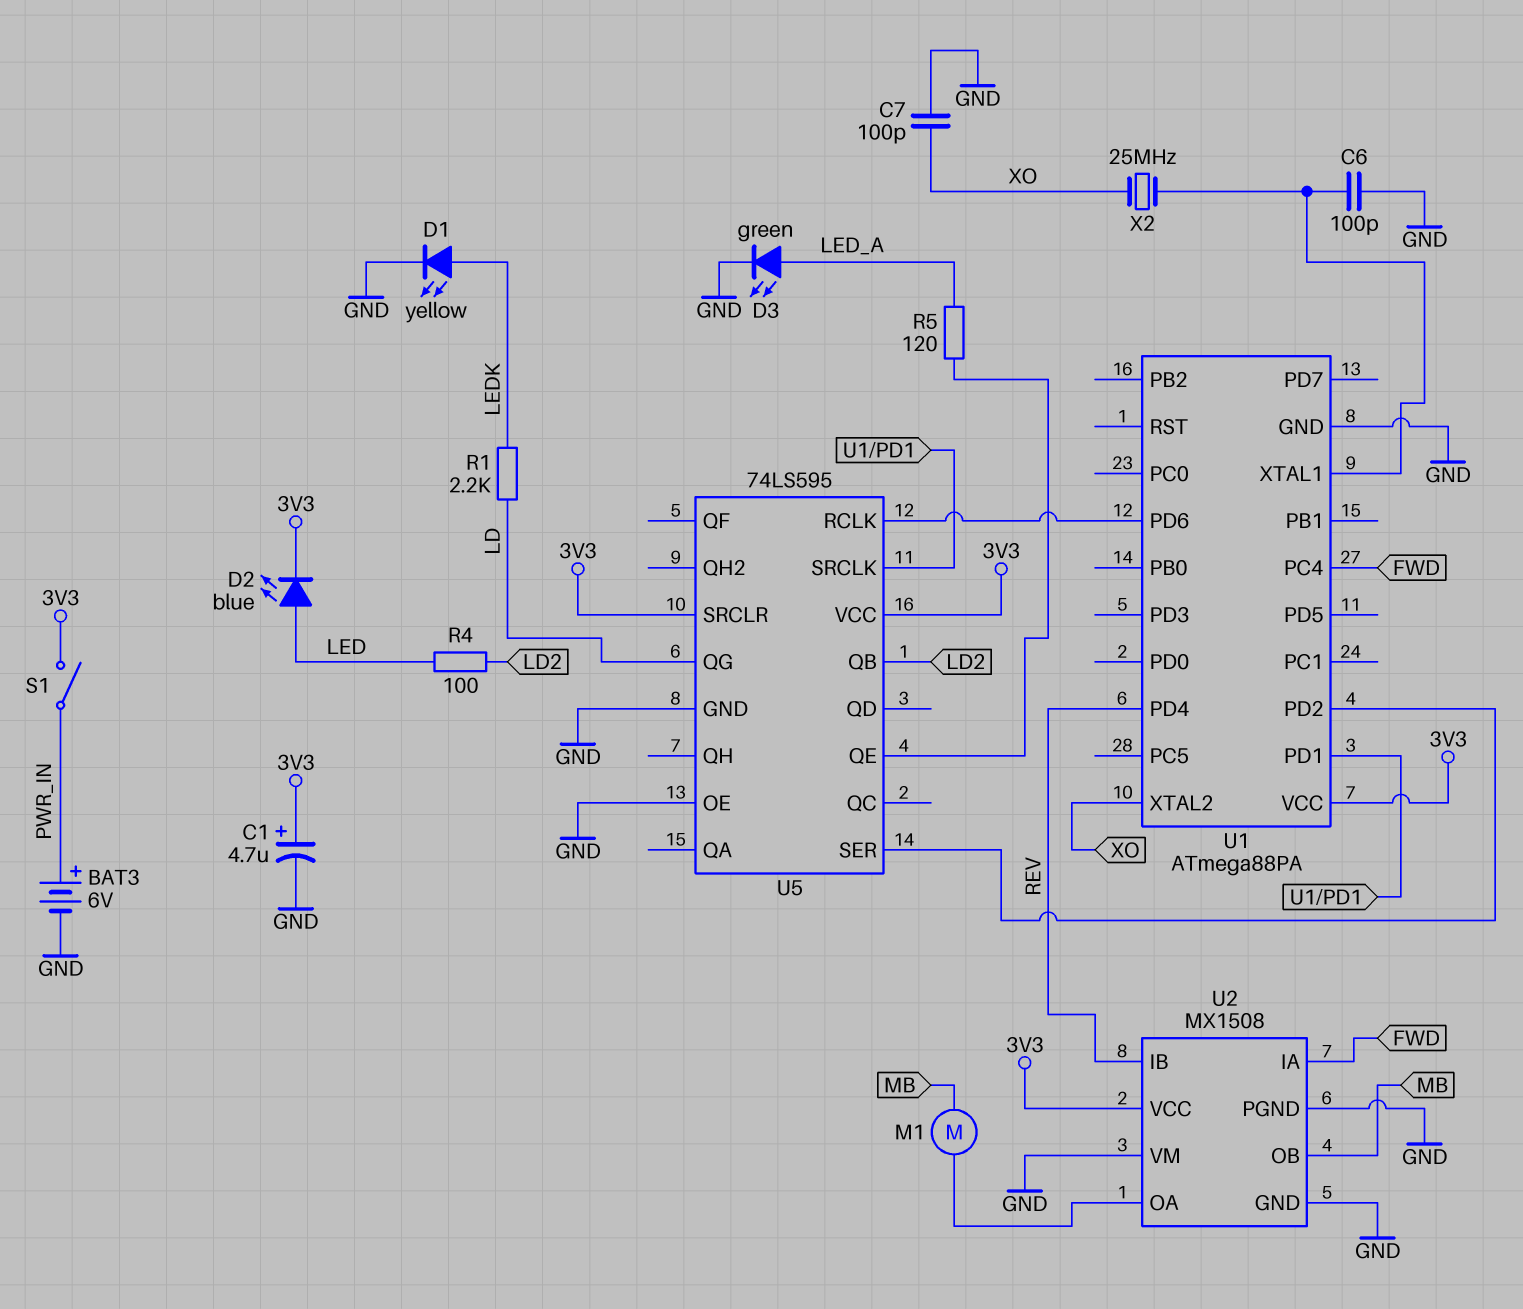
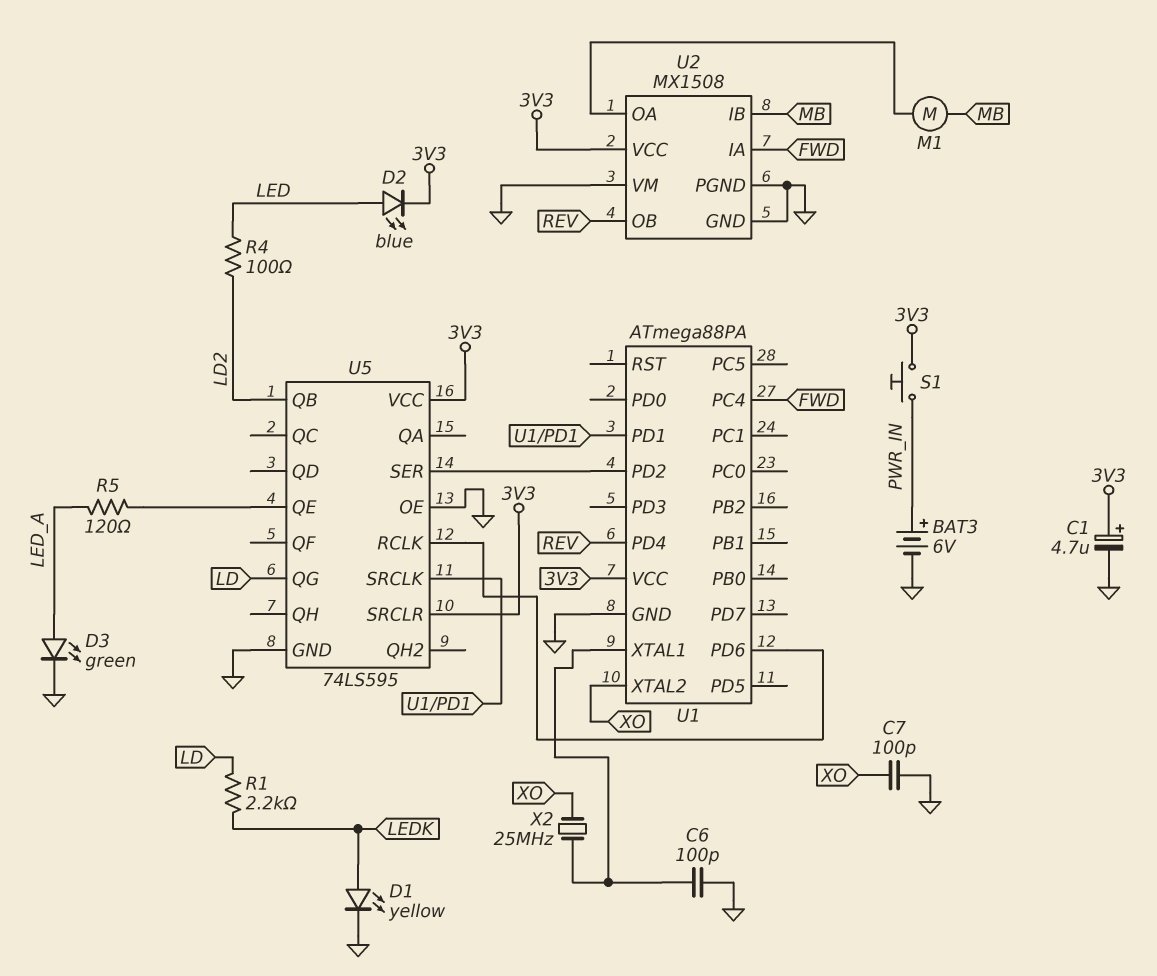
S1: switch (3V3, PWR_IN) -> button (3V3, PWR_IN)
U2 pin IB: REV -> MB
U2 pin OB: MB -> REV

